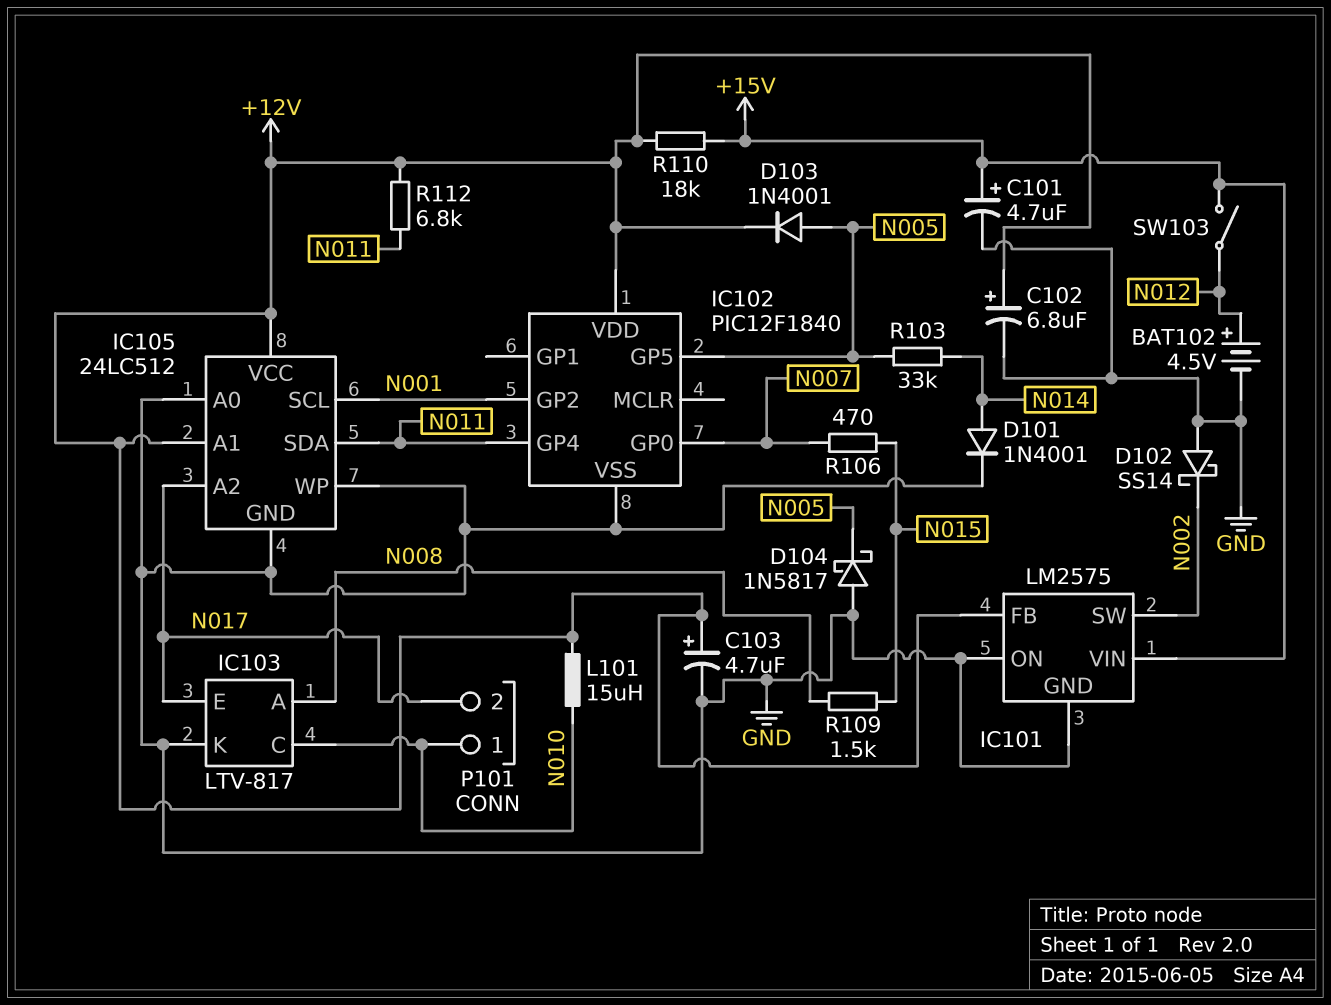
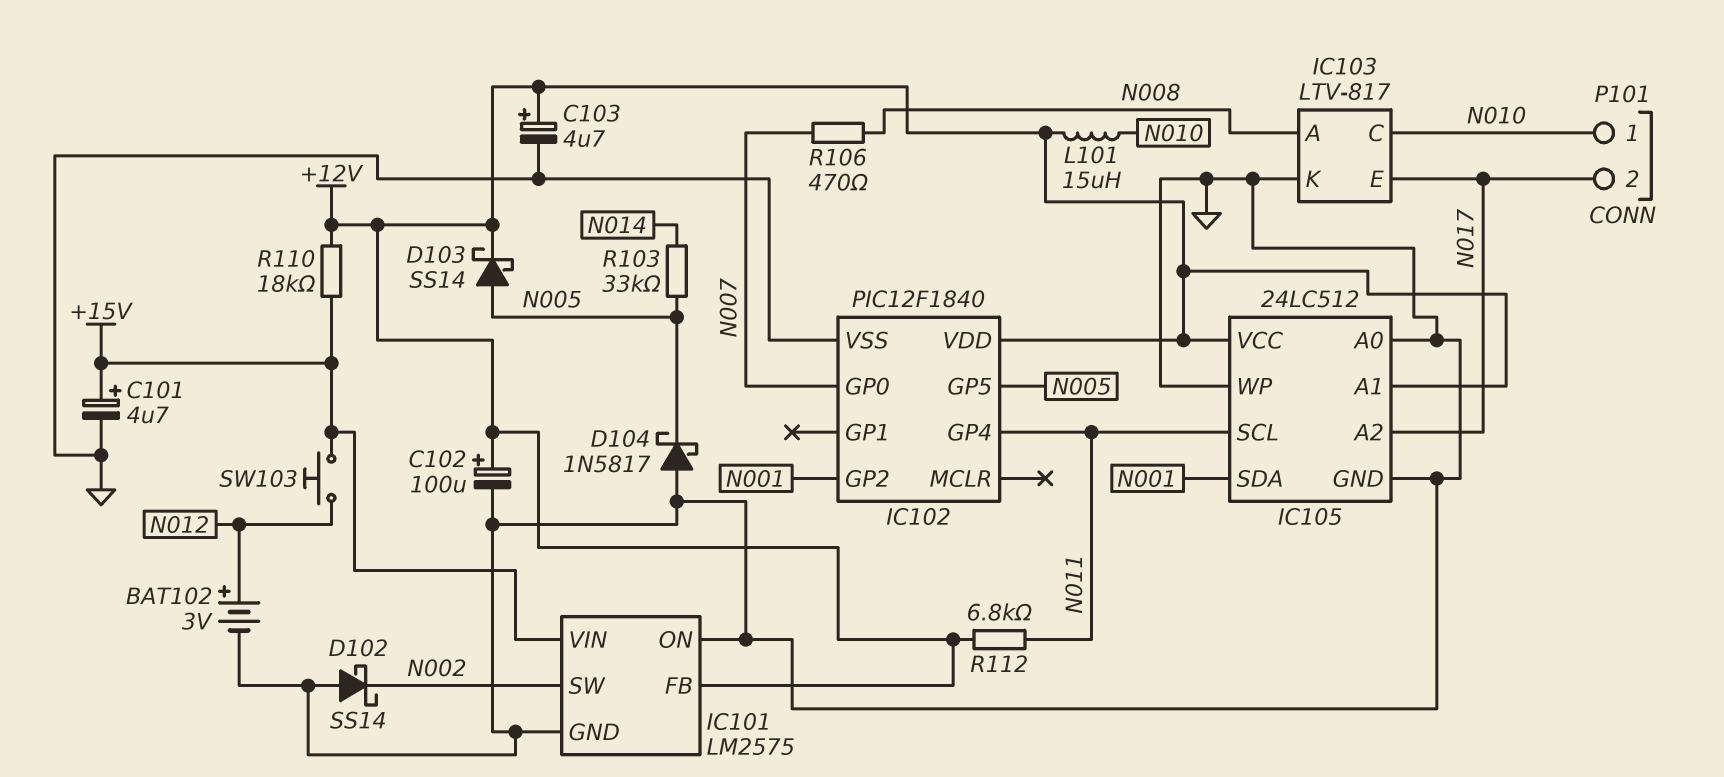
BAT102: 4.5V (plus N012, minus GND) -> 3V (plus N012, minus GND)
C102: 6.8uF (plus +12V, minus GND) -> 100uF (plus +12V, minus GND)
D101: diode 1N4001 (A N014, K GND) -> none
D103: diode 1N4001 (A N005, K +12V) -> schottky SS14 (A N005, K +12V)
IC105 pin SCL: N001 -> N011
IC105 pin SDA: N011 -> N001
R106: 470 (N007, N015) -> 470 (N007, N008)
R109: 1.5k (N008, N015) -> none
SW103: switch (+15V, N012) -> button (+15V, N012)

